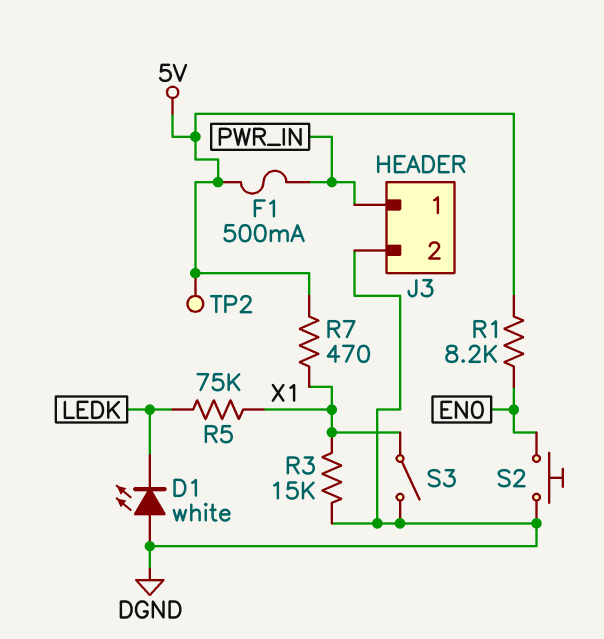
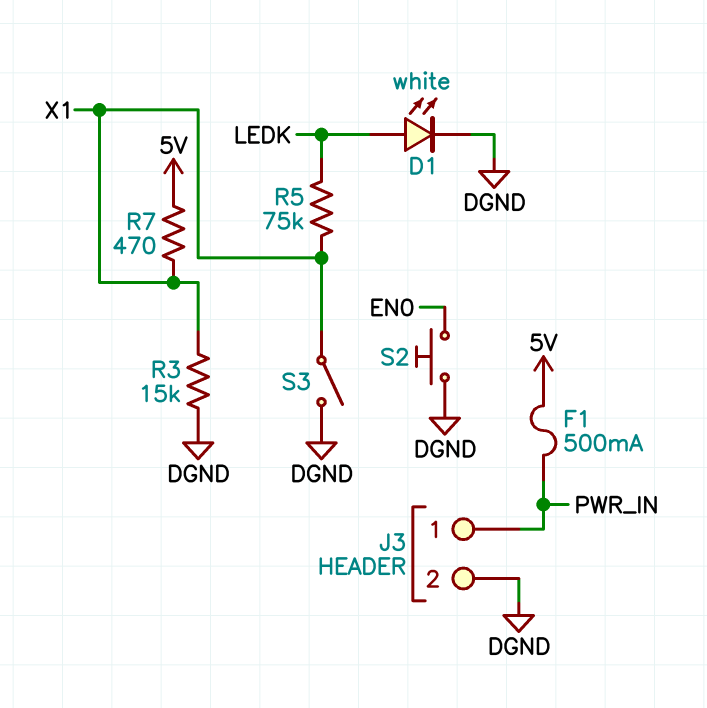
D1: LED white (A DGND, K LEDK) -> LED white (A LEDK, K DGND)
R1: 8.2k (5V, EN0) -> none
TP2: test point (5V) -> none

